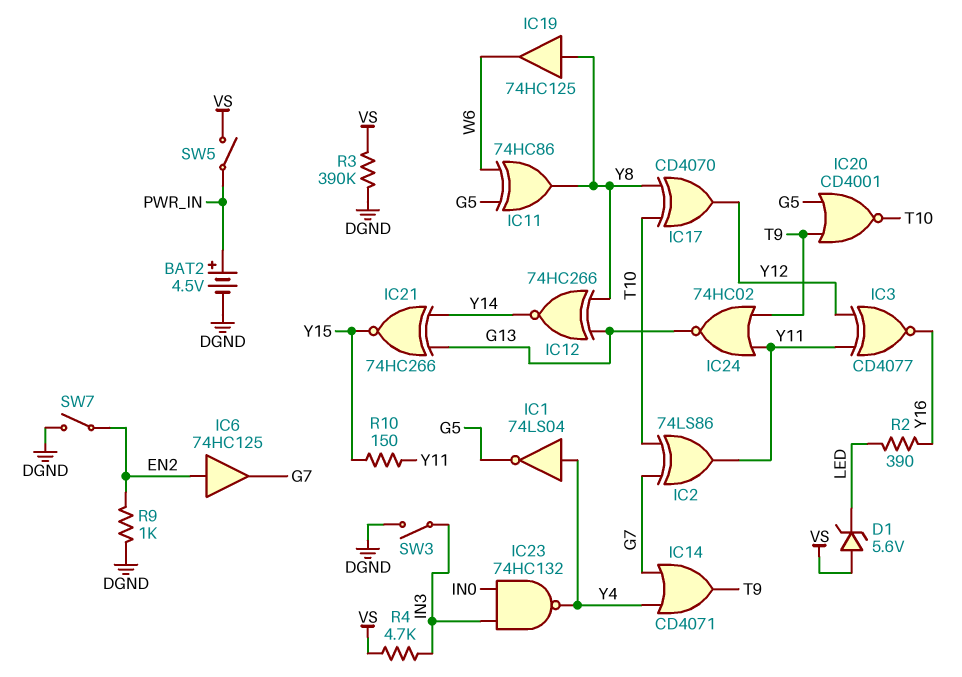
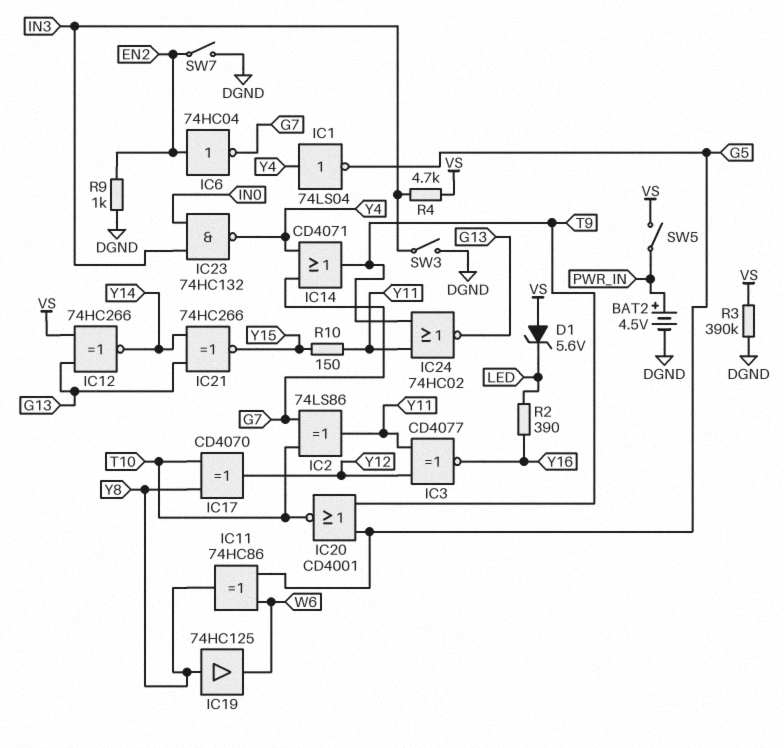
IC6: buffer 74HC125 (in EN2, out G7) -> NOT 74HC04 (in EN2, out G7)
IC12: XNOR 74HC266 (in G13, in Y8, out Y14) -> XNOR 74HC266 (in G13, in VS, out Y14)

